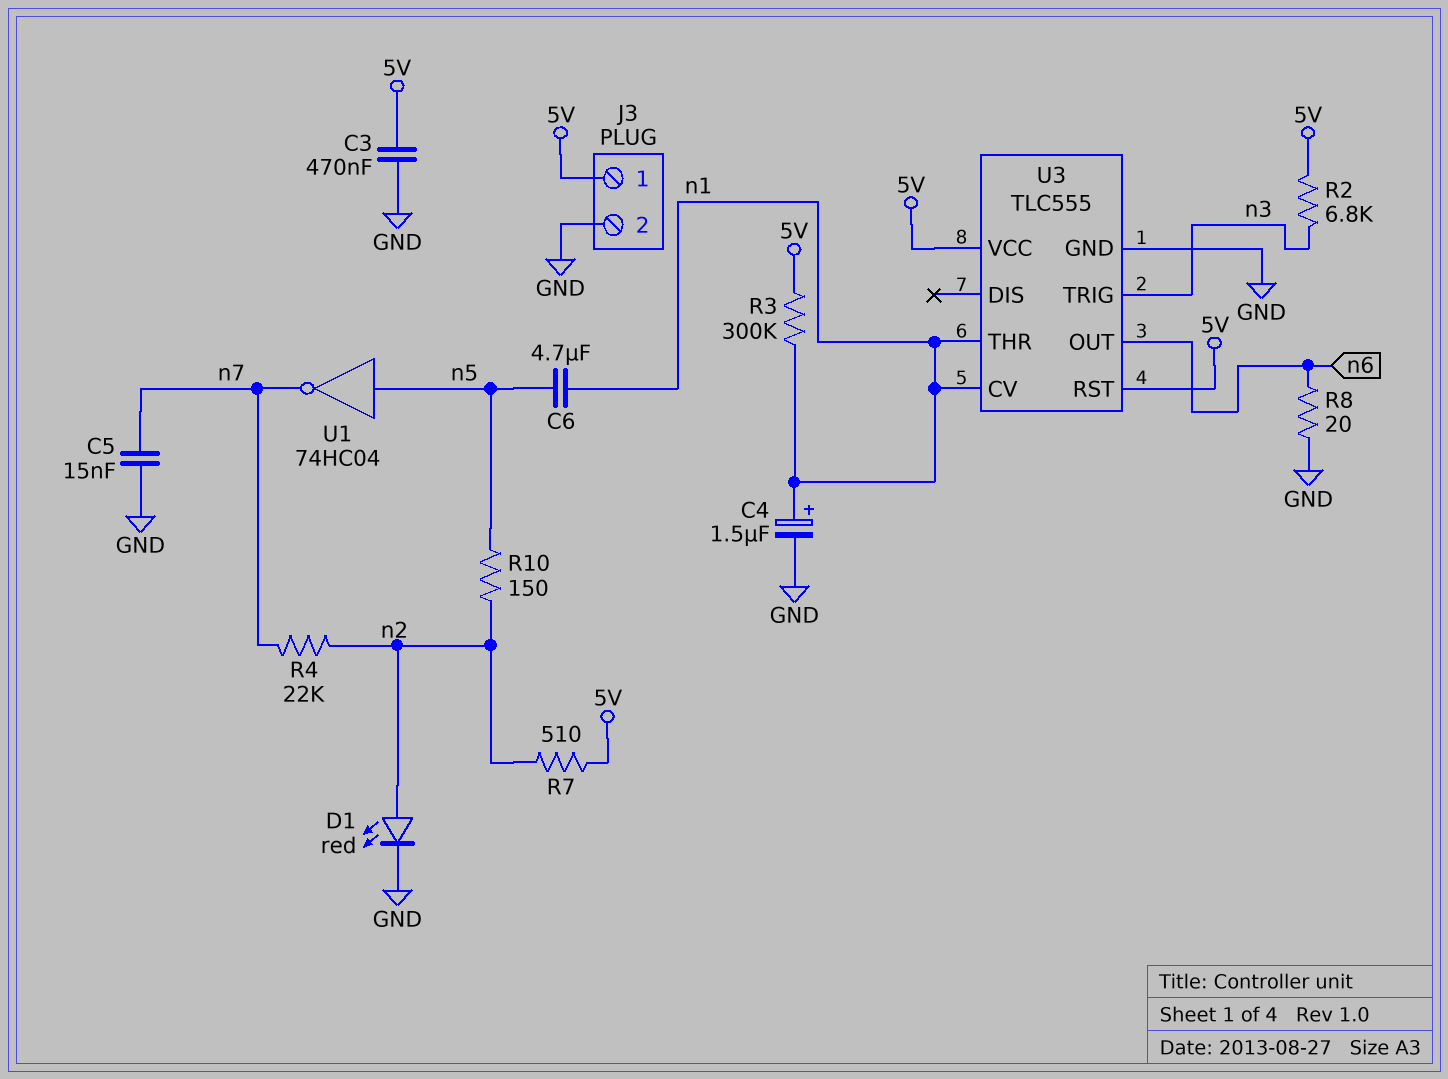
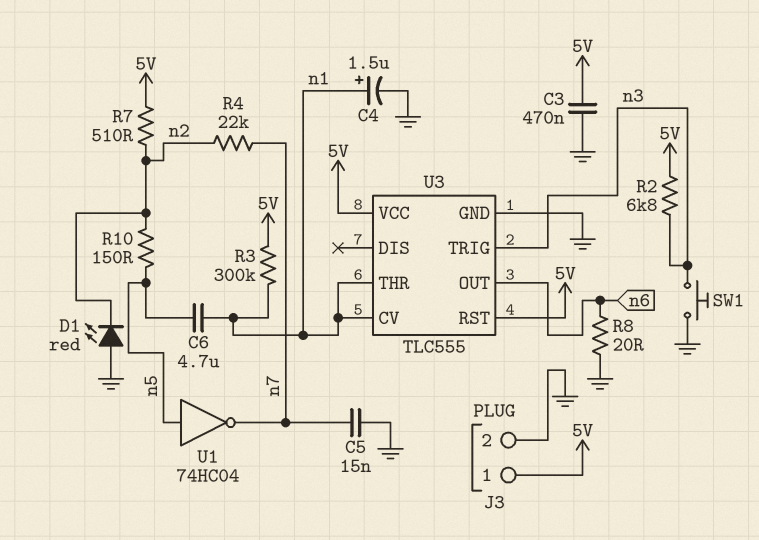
D1: LED red (A n2, K GND) -> LED red (A GND, K n2)
SW1: none -> button (GND, n3)

